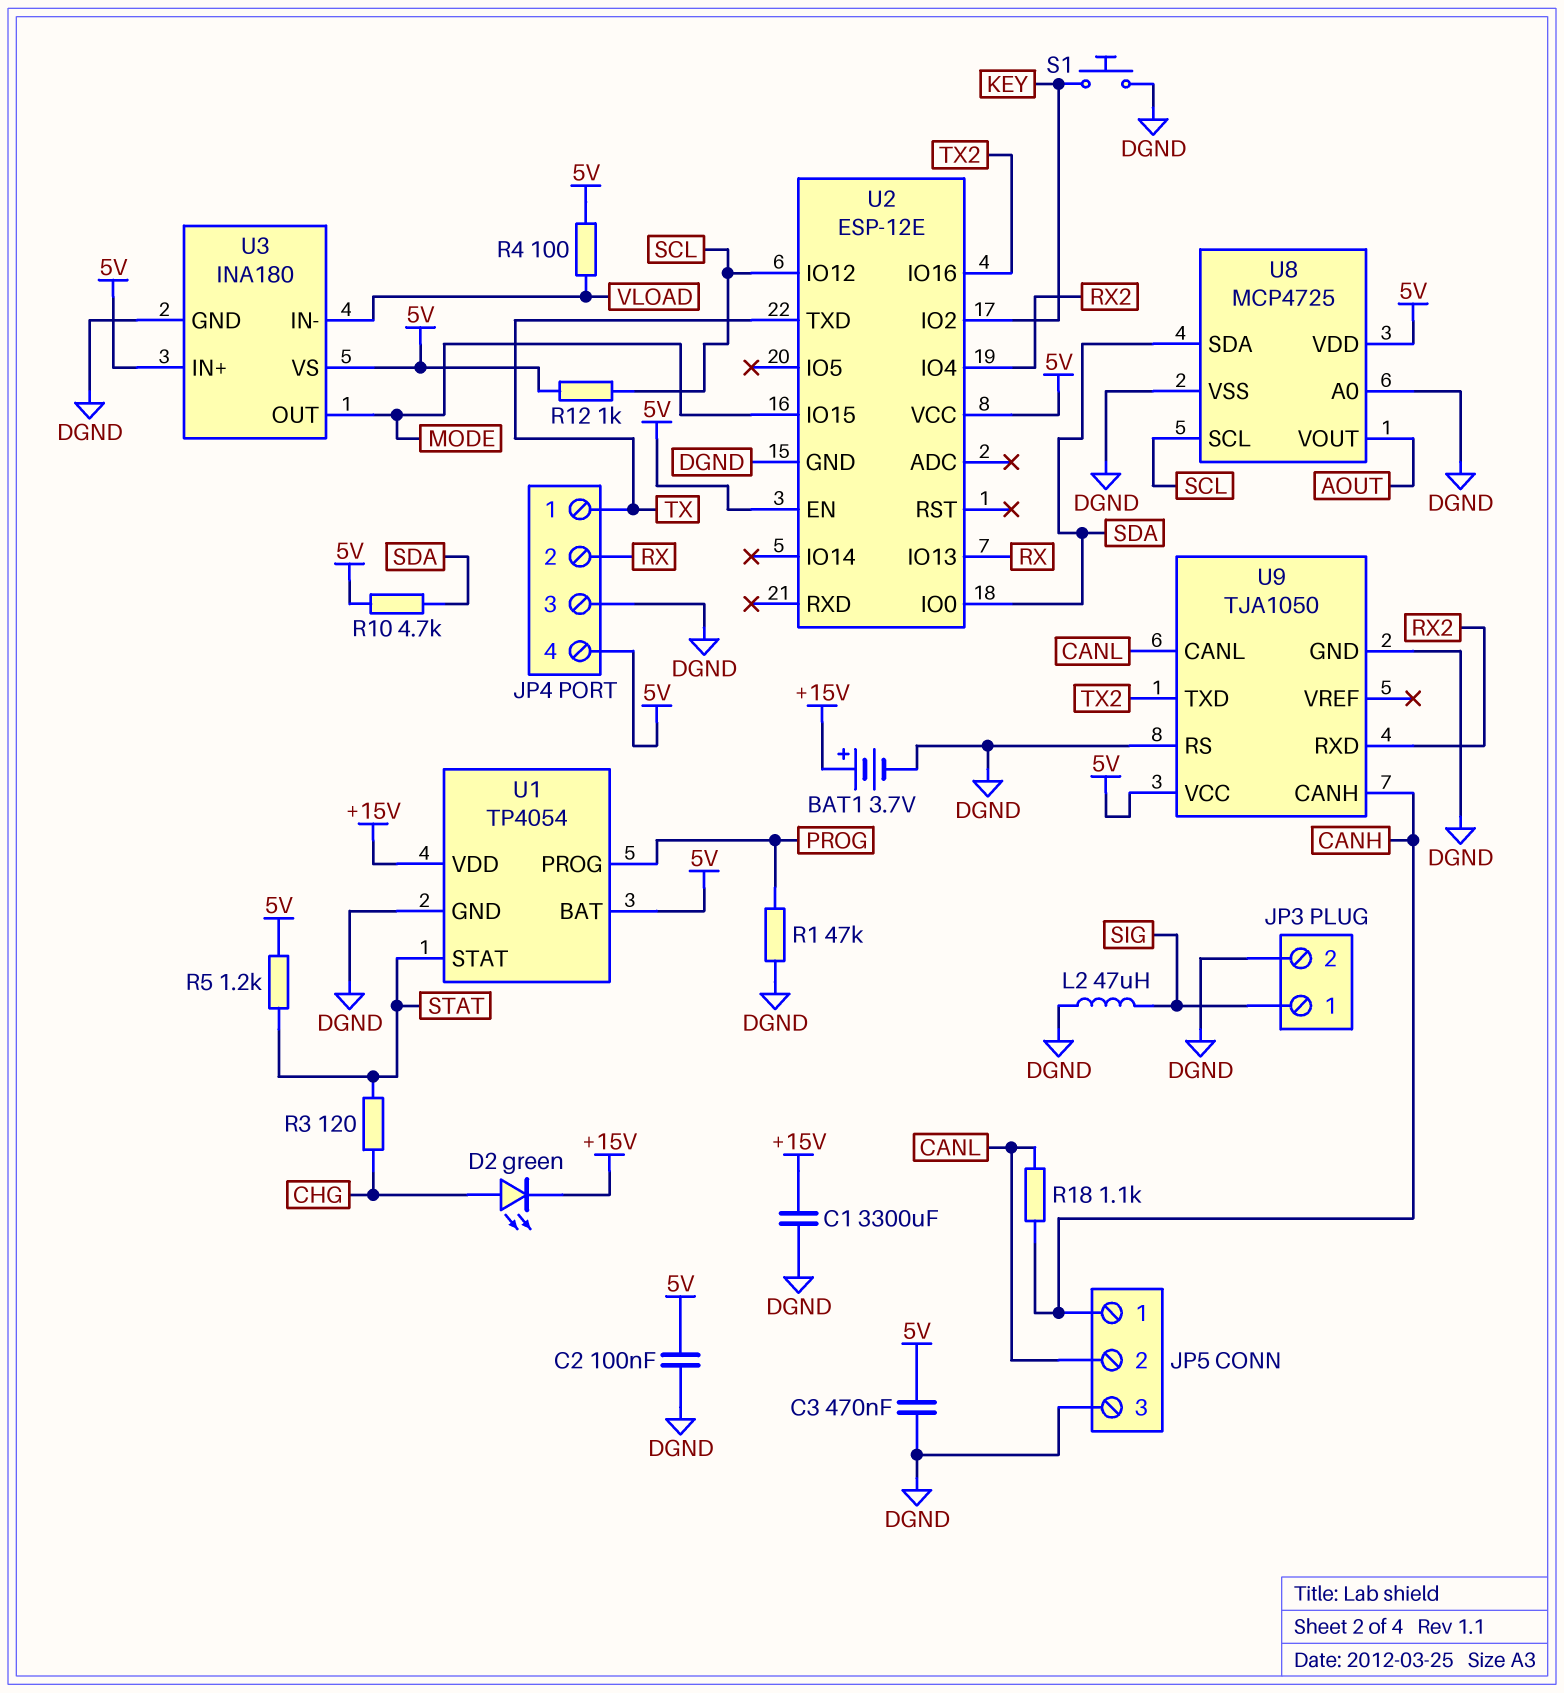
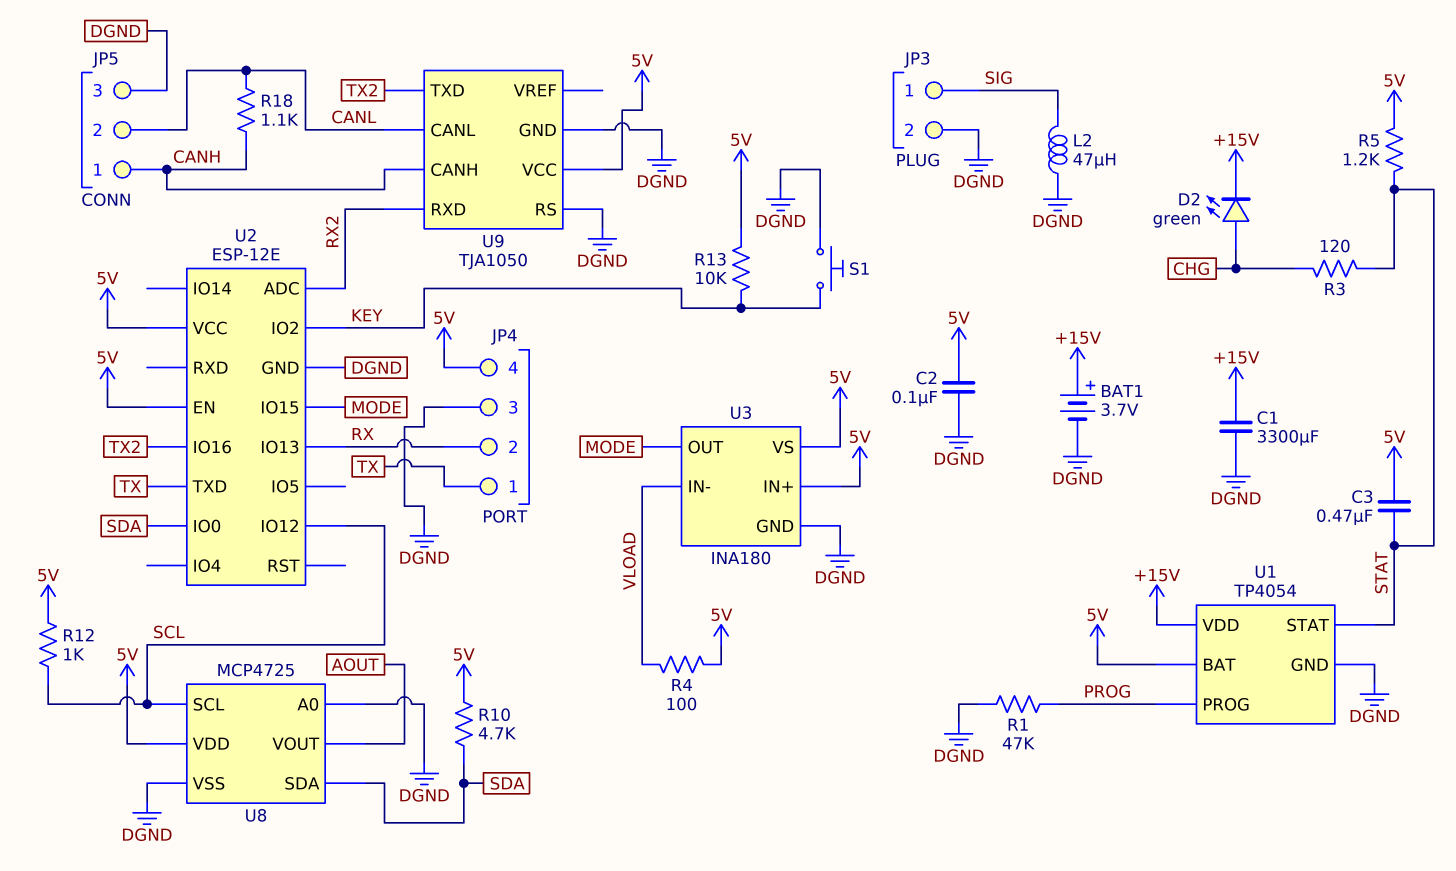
C3: 470nF (5V, DGND) -> 470nF (5V, STAT)
R13: none -> 10k (5V, KEY)
U2 pin ADC: none -> RX2
U2 pin IO4: RX2 -> none

